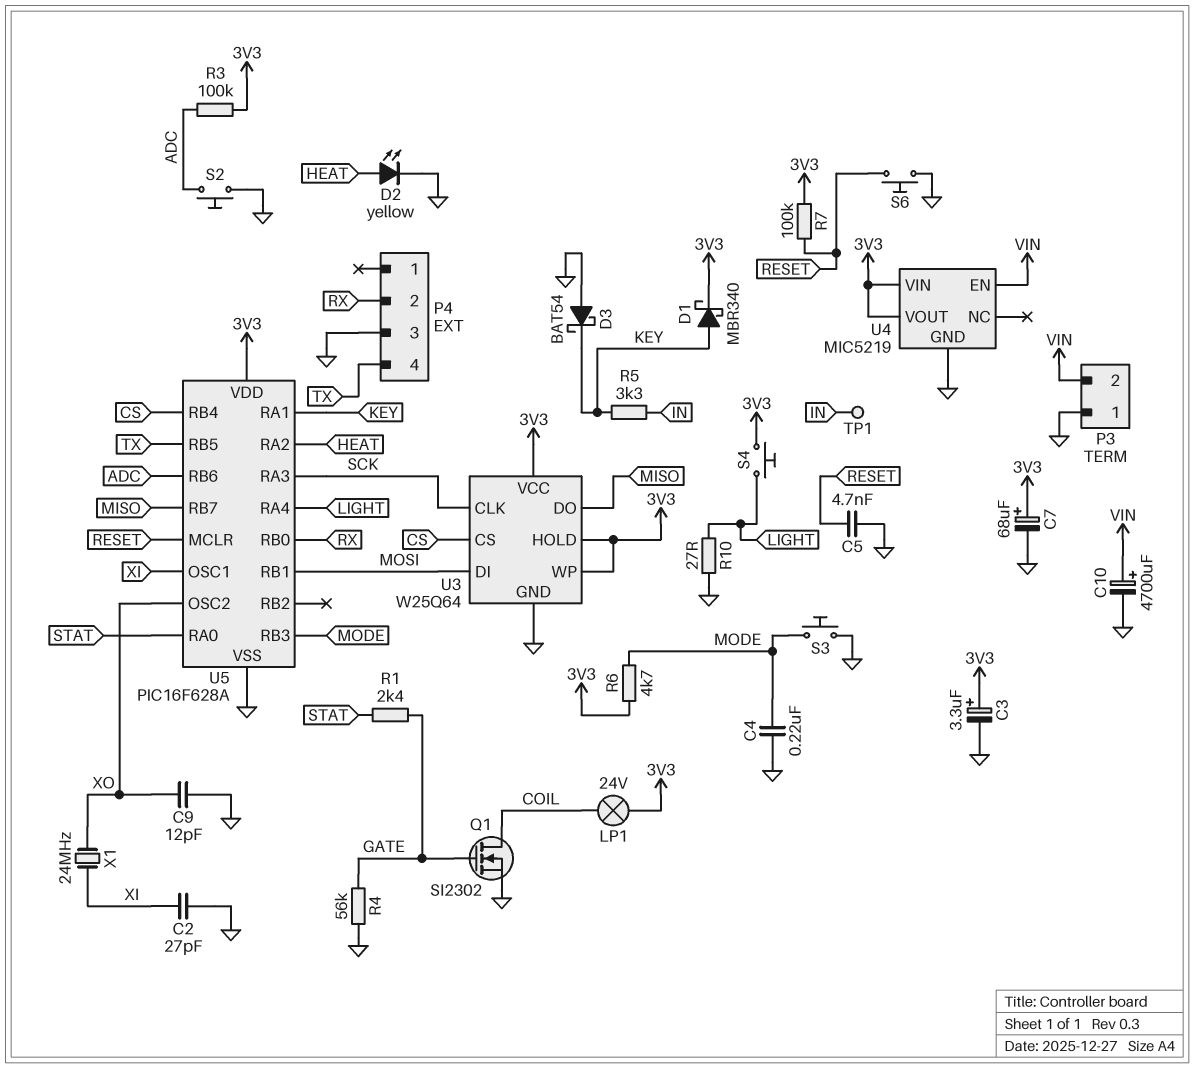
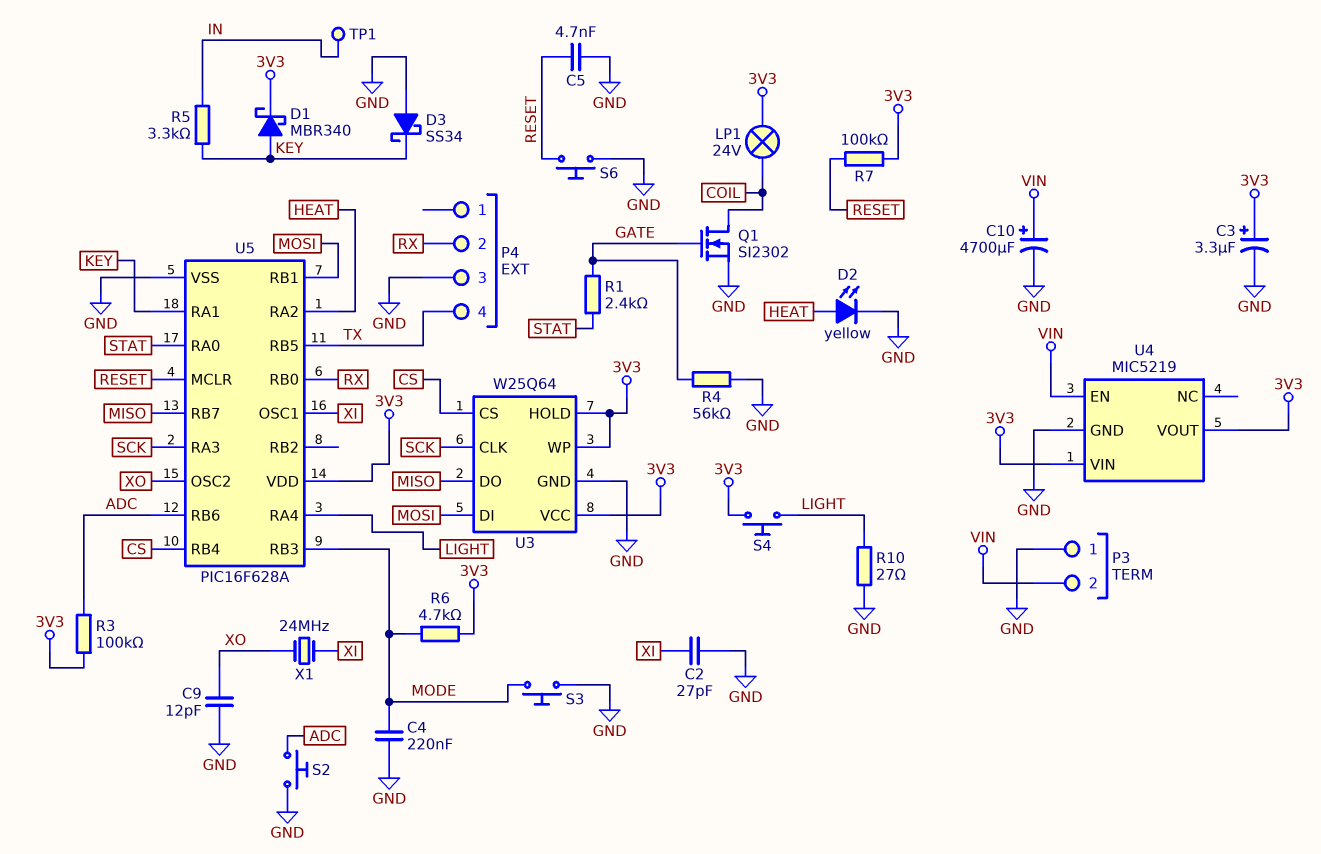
C7: 68uF (plus 3V3, minus GND) -> none
D3: schottky BAT54 (A GND, K KEY) -> schottky SS34 (A GND, K KEY)

